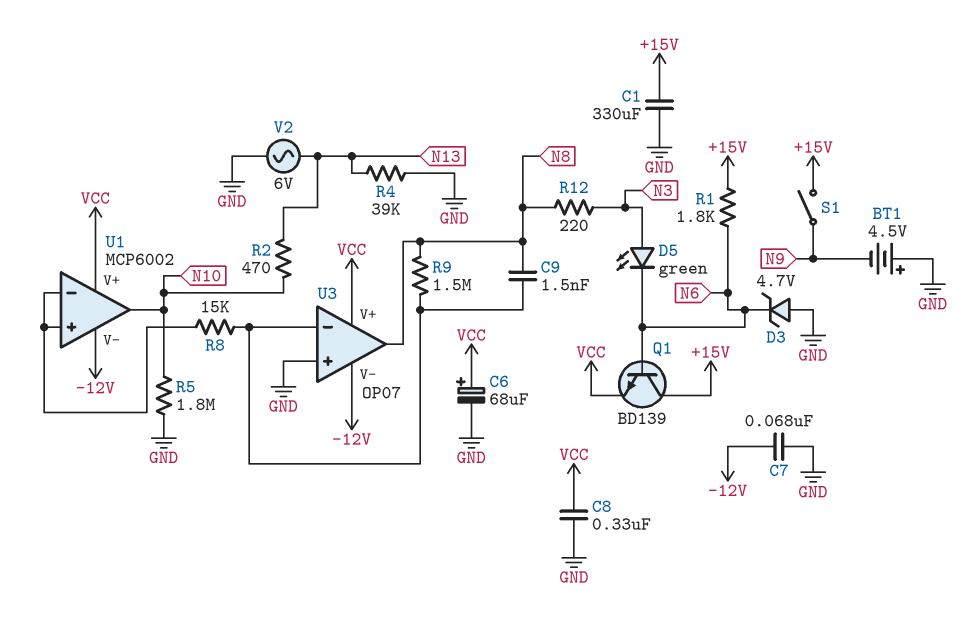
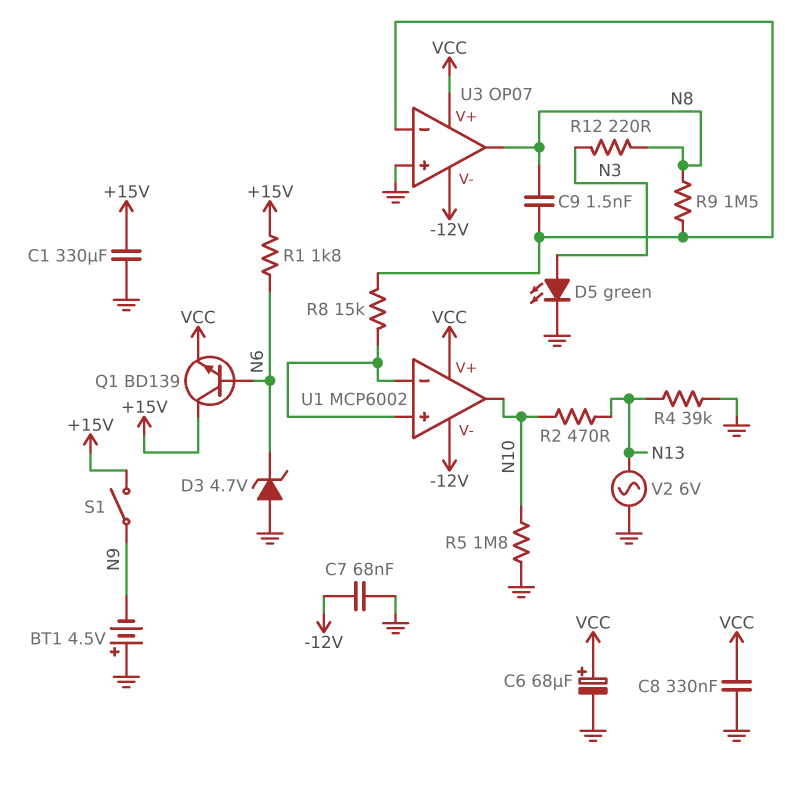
D5: LED green (A N3, K N6) -> LED green (A N3, K GND)

